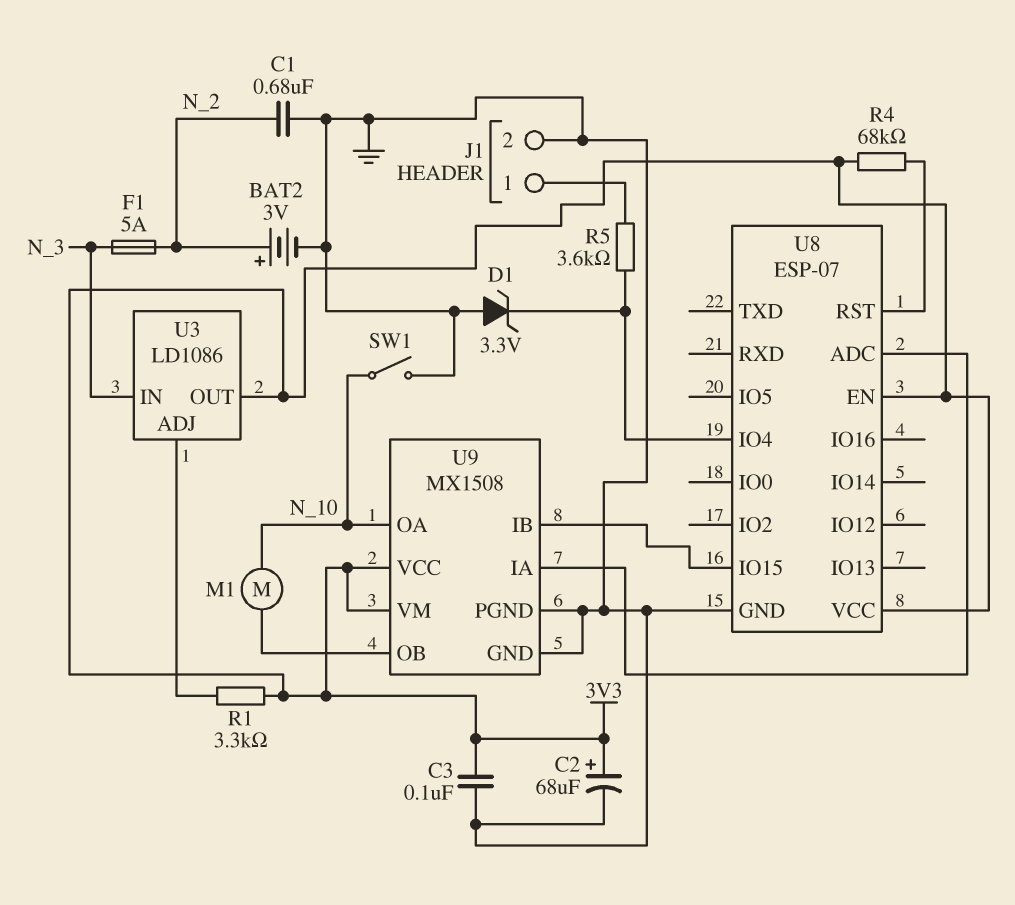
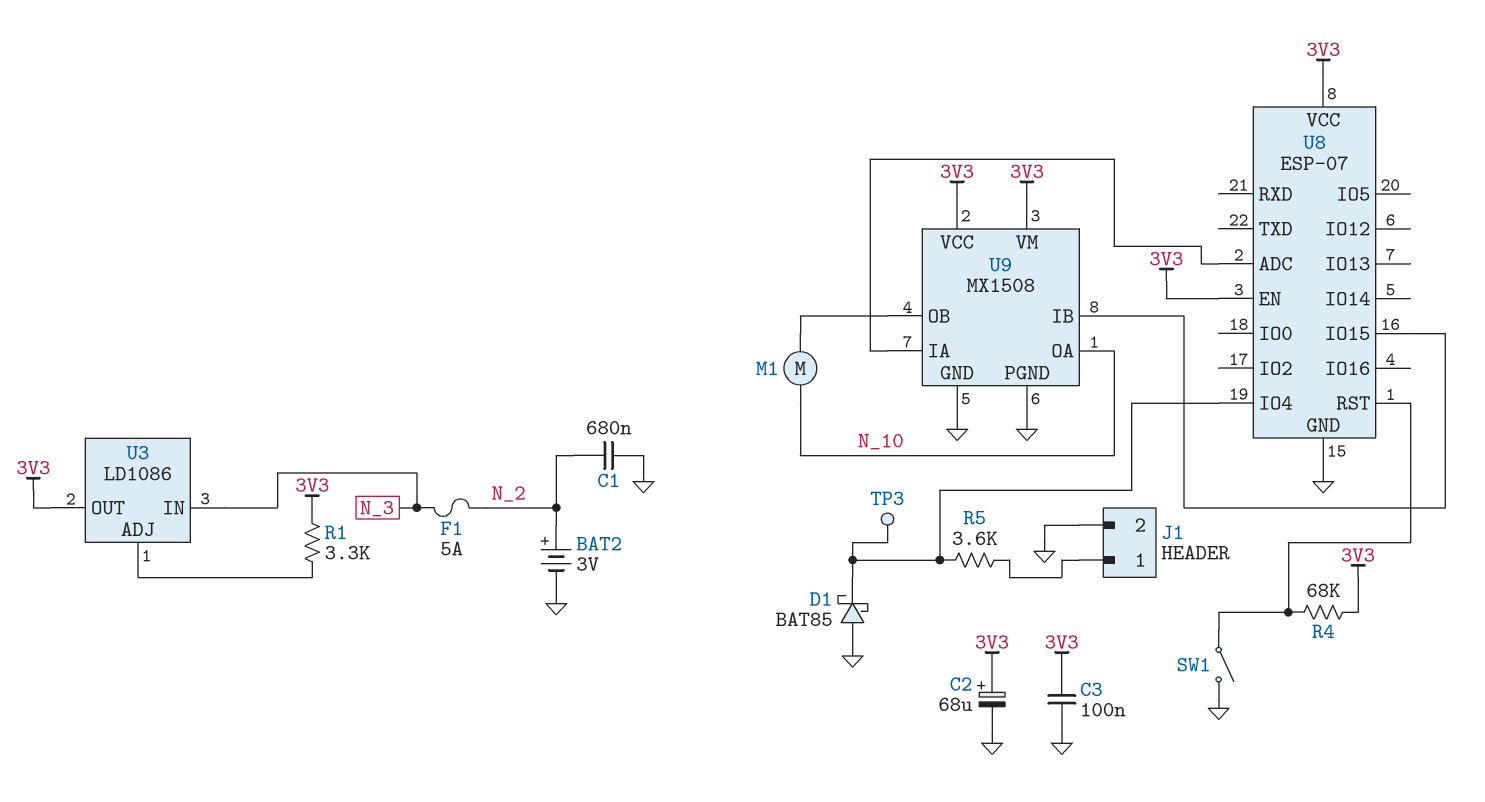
D1: zener 3.3V (A GND, K U8/IO4) -> schottky BAT85 (A GND, K U8/IO4)
SW1: switch (GND, N_10) -> switch (GND, U8/RST)
TP3: none -> test point (U8/IO4)

